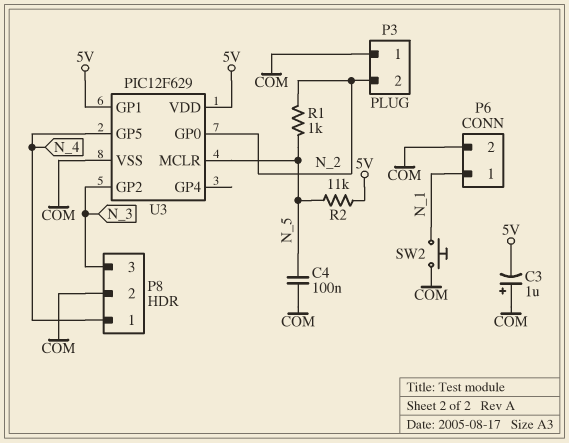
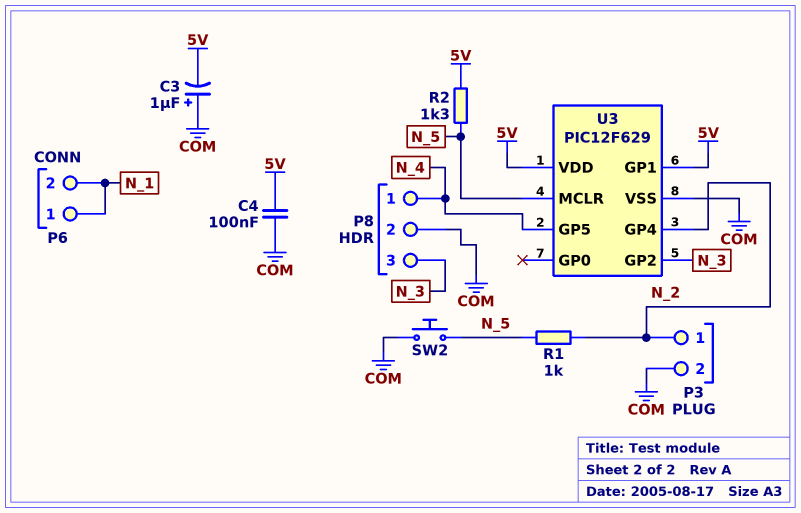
C4: 100nF (COM, N_5) -> 100nF (5V, COM)
P3 pin 1: COM -> N_2
P3 pin 2: N_2 -> COM
P6 pin 2: COM -> N_1
R2: 11k (5V, N_5) -> 1.3k (5V, N_5)
SW2: button (COM, N_1) -> button (COM, N_5)
U3 pin GP0: N_2 -> none
U3 pin GP4: none -> N_2

